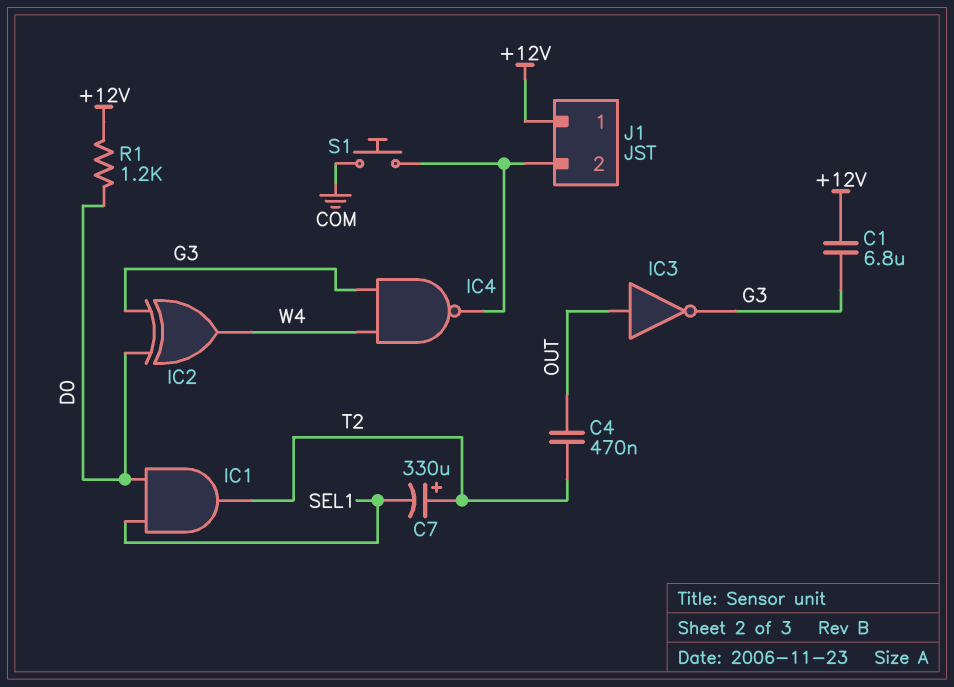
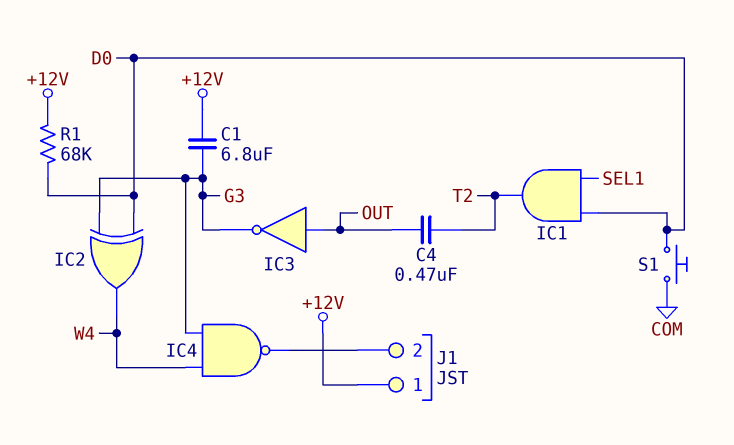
C7: 330uF (plus T2, minus SEL1) -> none
R1: 1.2k (+12V, D0) -> 68k (+12V, D0)
S1: button (COM, J1/2) -> button (COM, D0)

